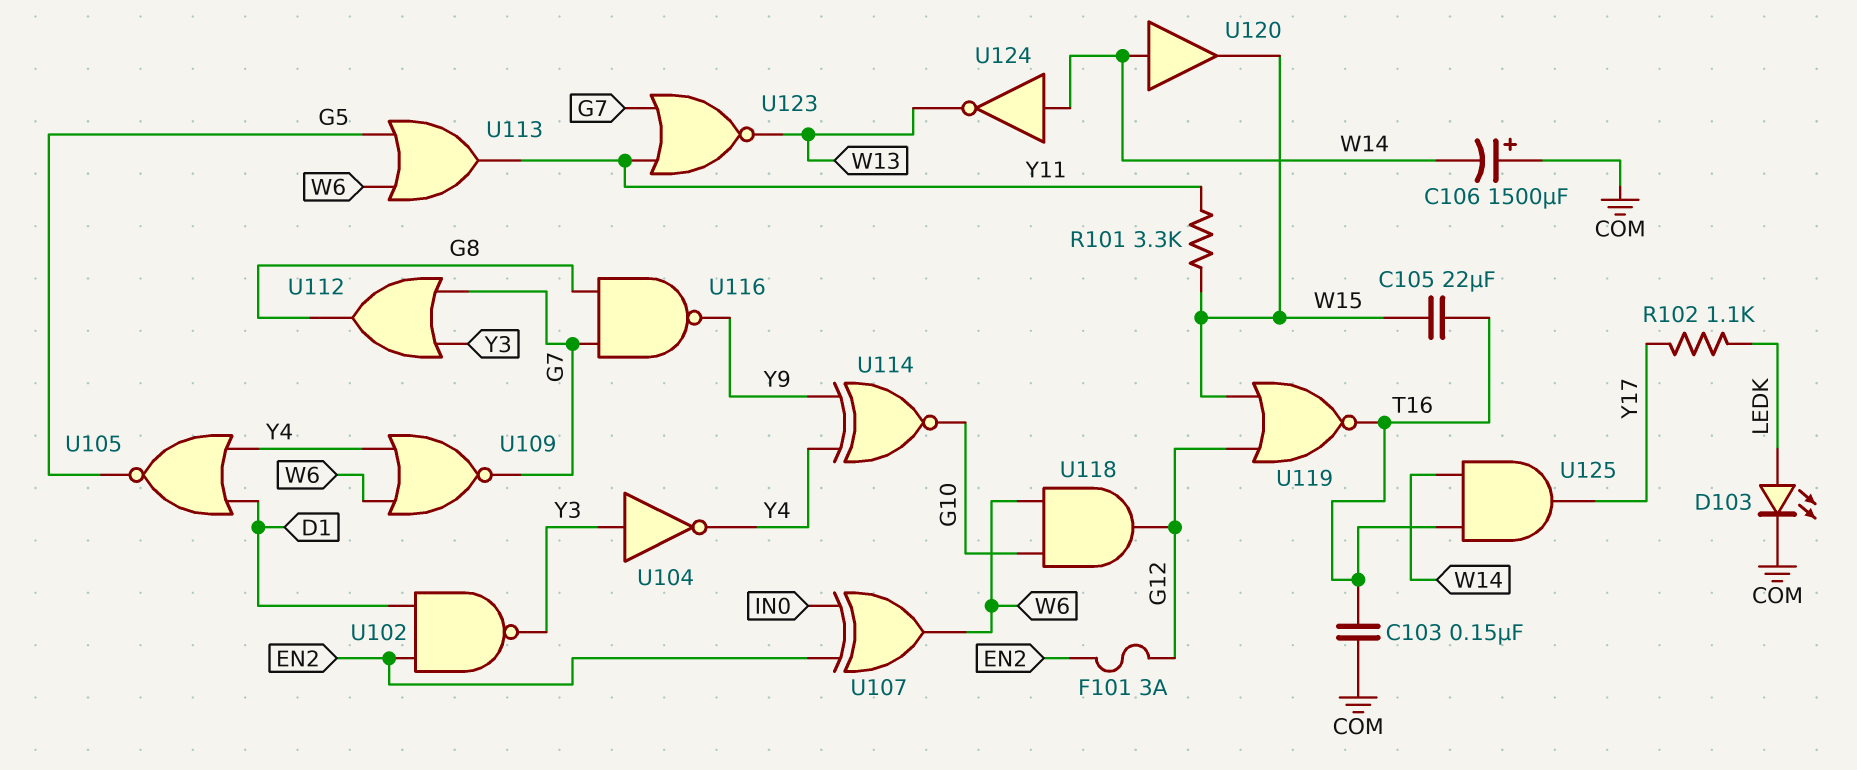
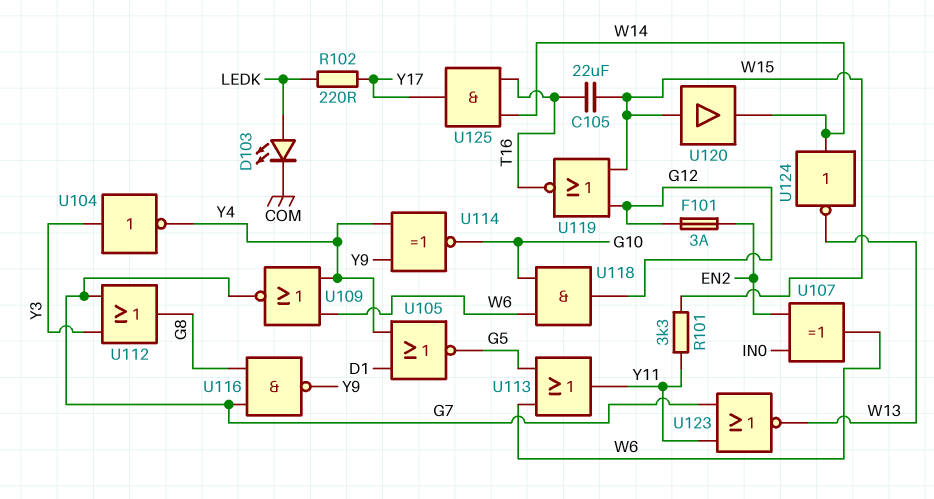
C103: 150nF (COM, T16) -> none
C106: 1500uF (plus COM, minus W14) -> none
R102: 1.1k (LEDK, Y17) -> 220 (LEDK, Y17)
U102: NAND (in D1, in EN2, out Y3) -> none
U120: buffer (in W14, out W15) -> buffer (in W15, out W14)

